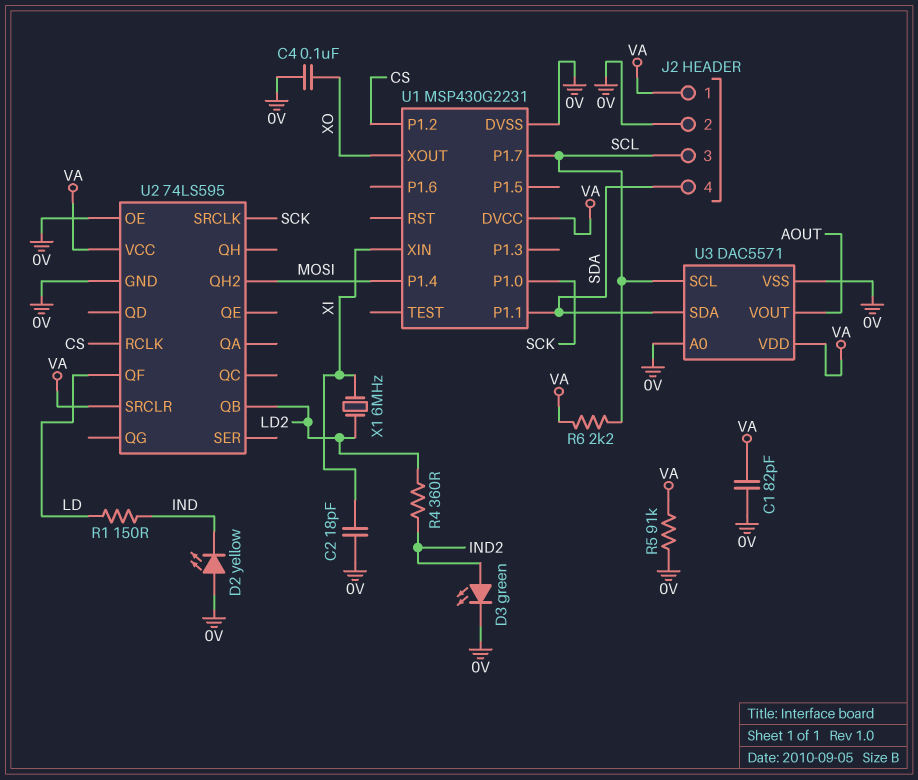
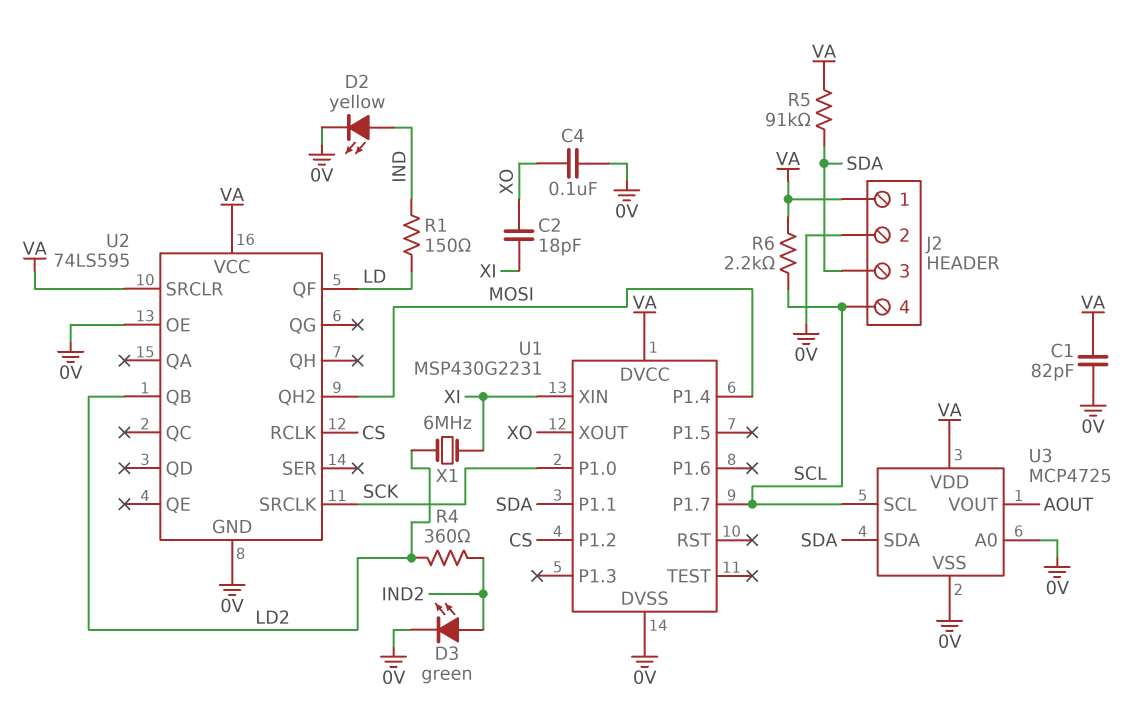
C2: 18pF (0V, XI) -> 18pF (XI, XO)
D2: LED yellow (A 0V, K IND) -> LED yellow (A IND, K 0V)
J2 pin 3: SCL -> SDA
J2 pin 4: SDA -> SCL
R5: 91k (0V, VA) -> 91k (SDA, VA)
U3: DAC5571 -> MCP4725

